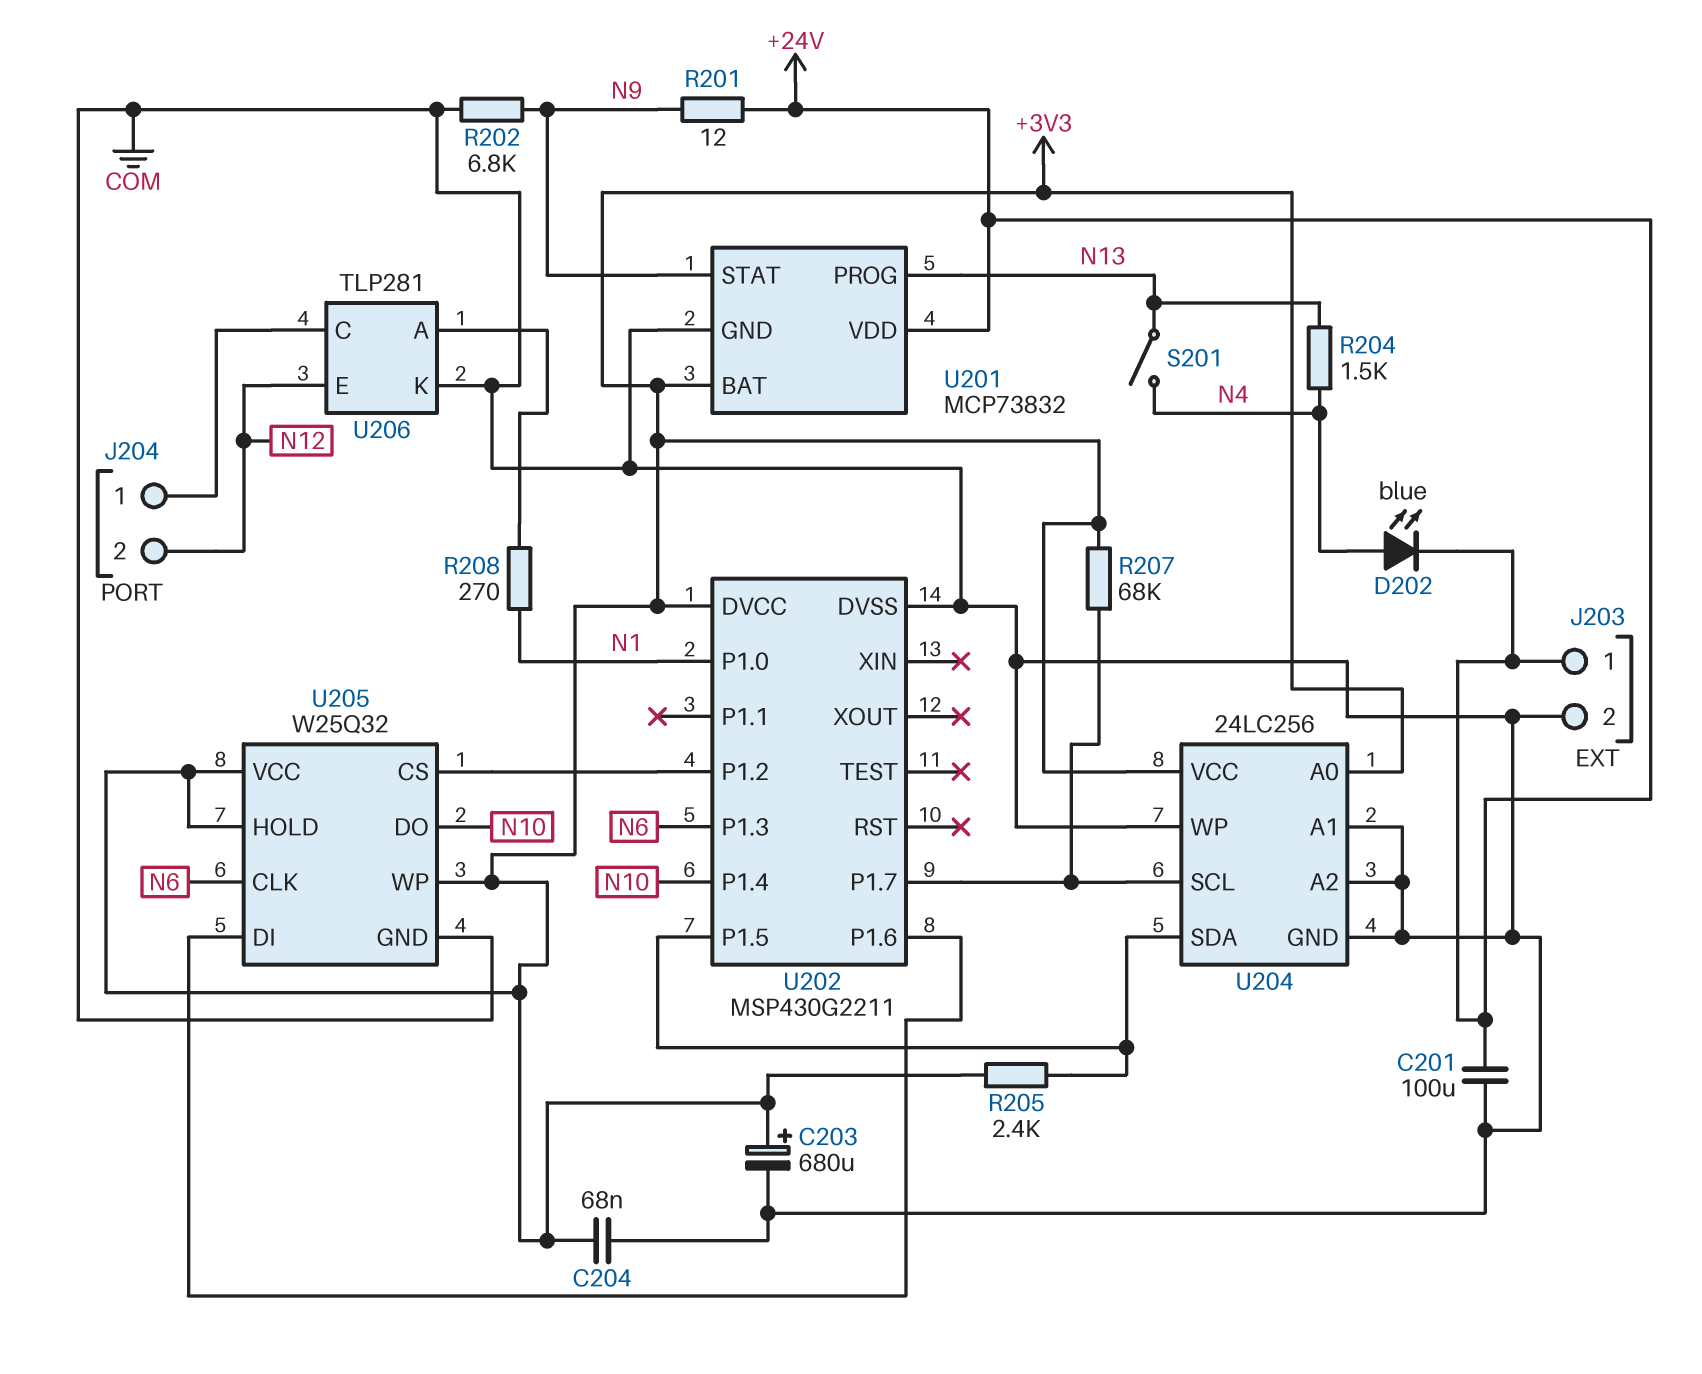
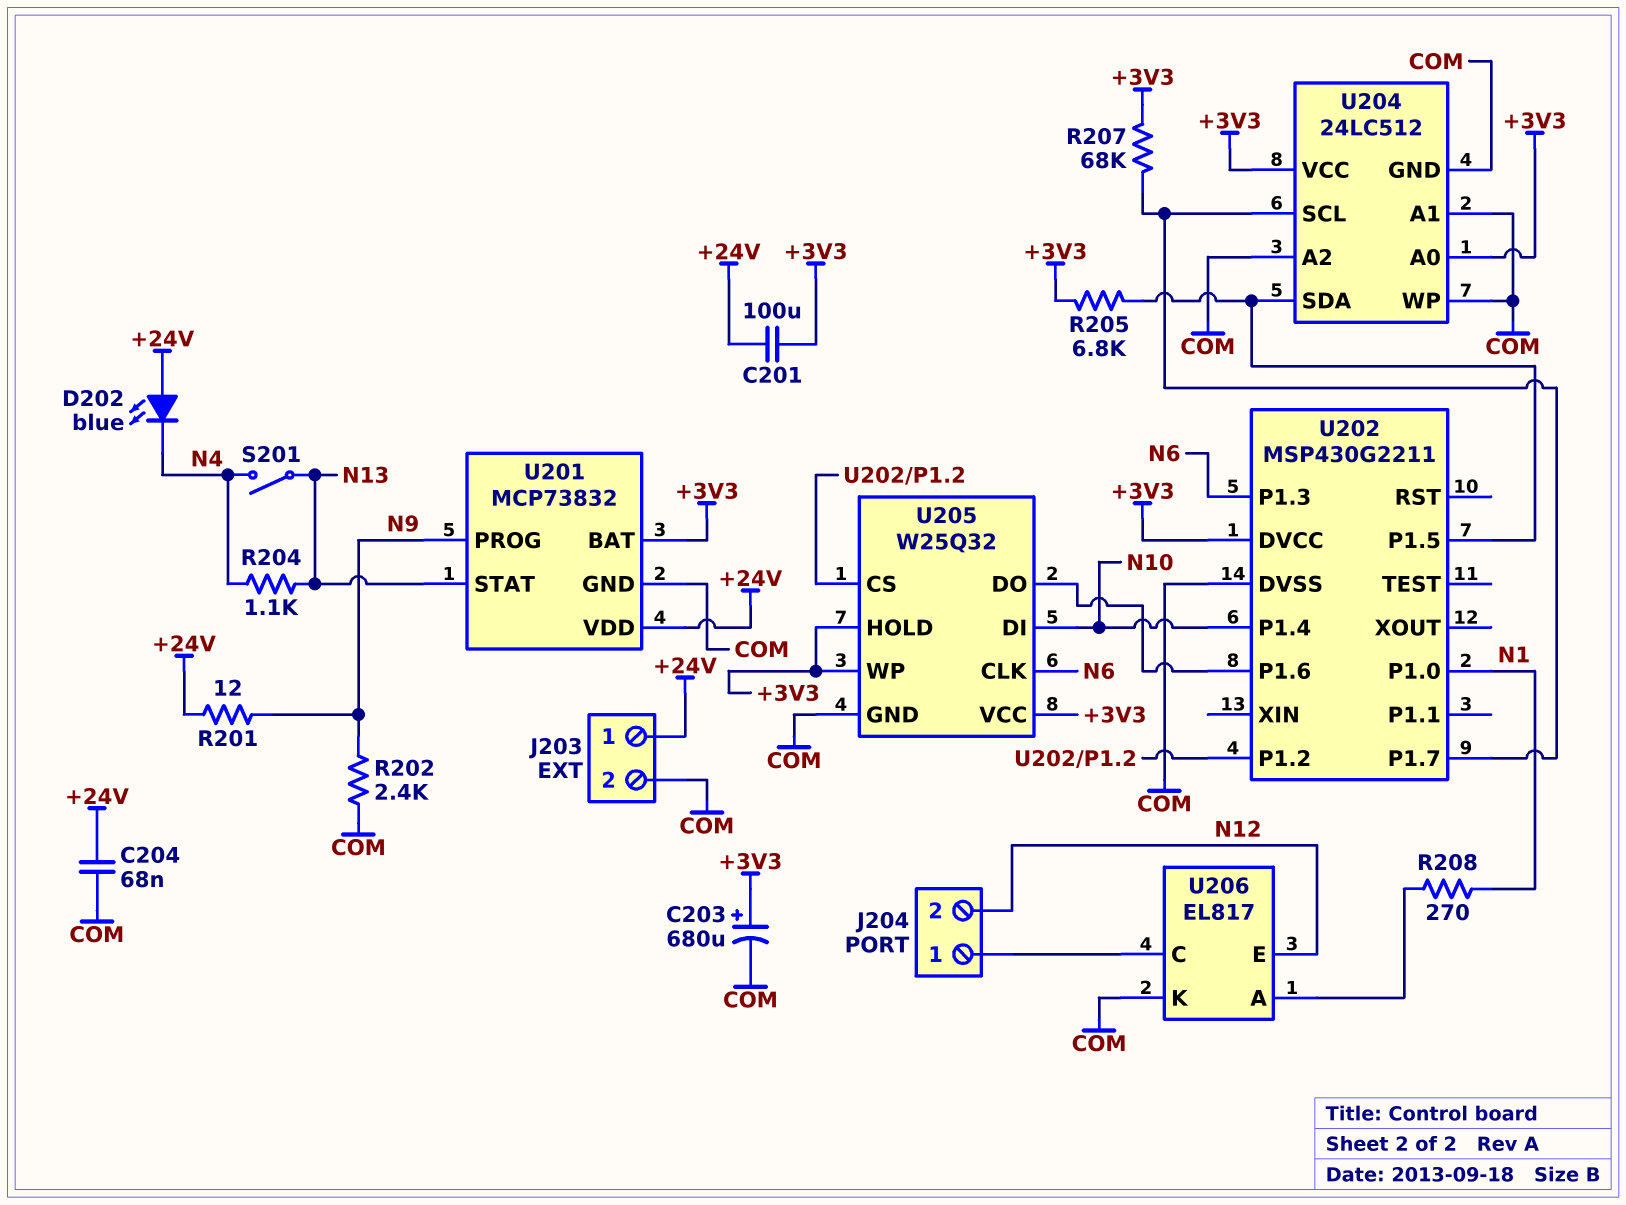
C201: 100uF (+24V, COM) -> 100uF (+3V3, +24V)
C204: 68nF (+3V3, COM) -> 68nF (+24V, COM)
D202: LED blue (A N4, K +24V) -> LED blue (A +24V, K N4)
R202: 6.8k (COM, N9) -> 2.4k (COM, N9)
R204: 1.5k (N4, N13) -> 1.1k (N4, N13)
R205: 2.4k (+3V3, U202/P1.5) -> 6.8k (+3V3, U202/P1.5)
U201 pin PROG: N13 -> N9
U201 pin STAT: N9 -> N13
U204: 24LC256 -> 24LC512
U205 pin DI: U202/P1.6 -> N10
U205 pin DO: N10 -> U202/P1.6
U206: TLP281 -> EL817

